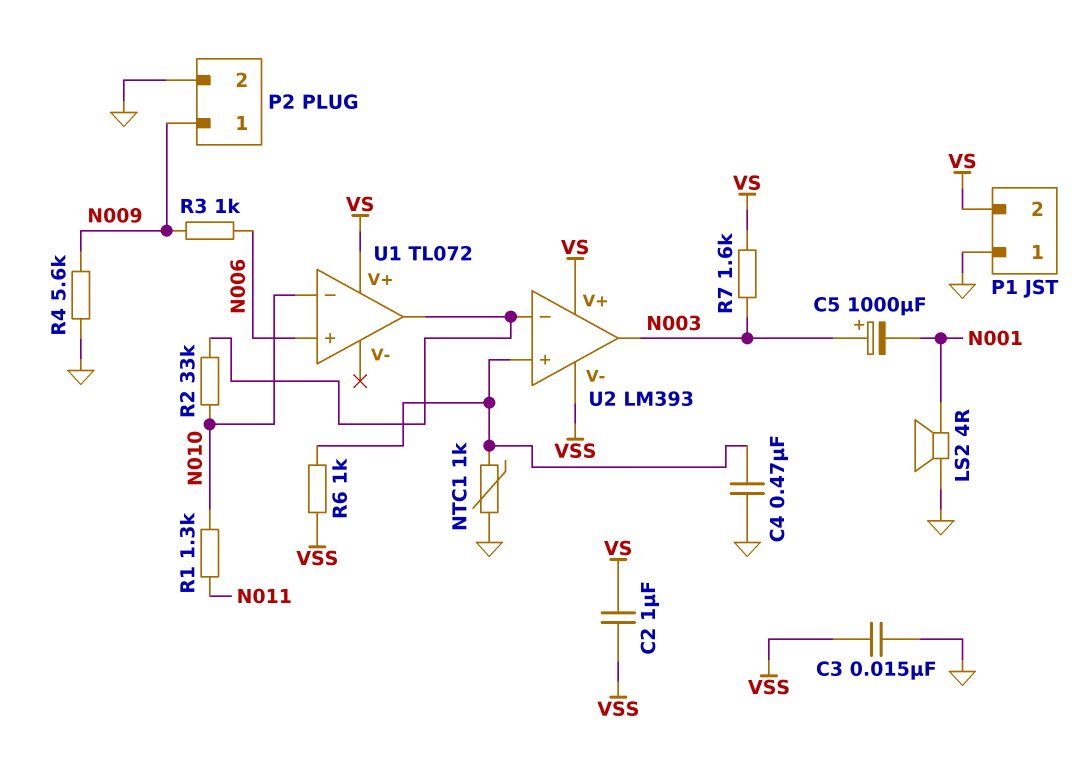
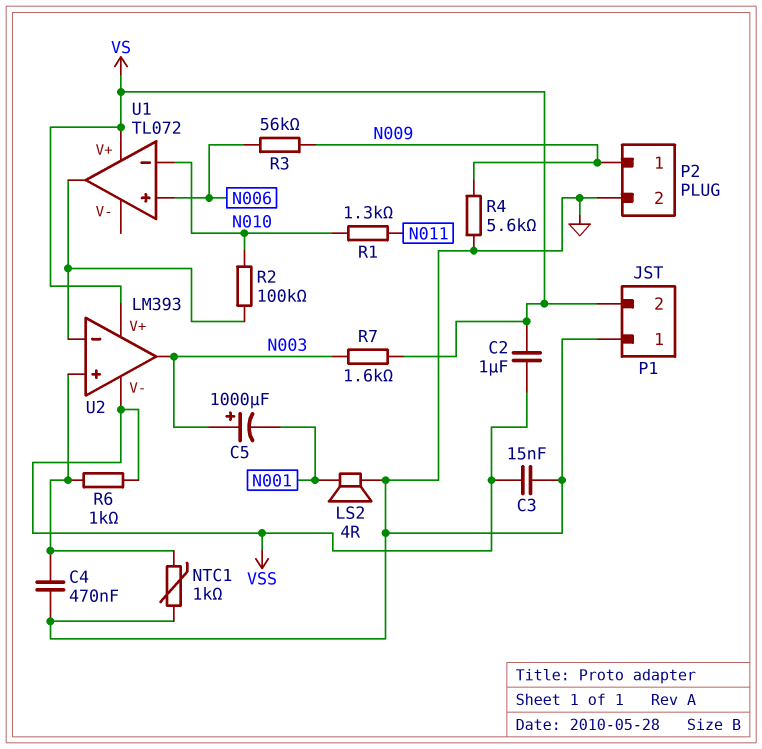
R2: 33k (N010, U1/out) -> 100k (N010, U1/out)
R3: 1k (N006, N009) -> 56k (N006, N009)

